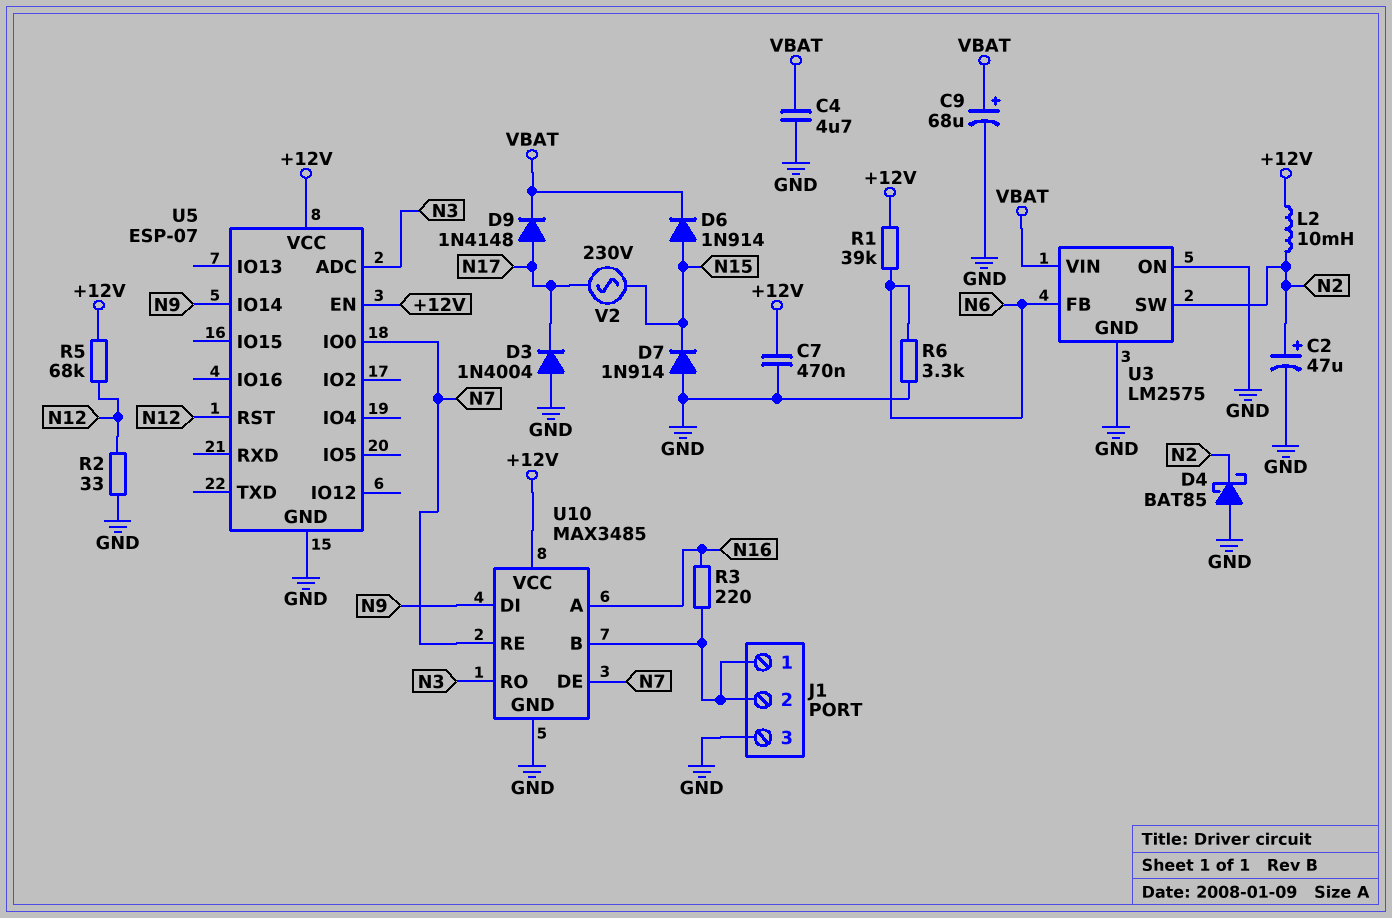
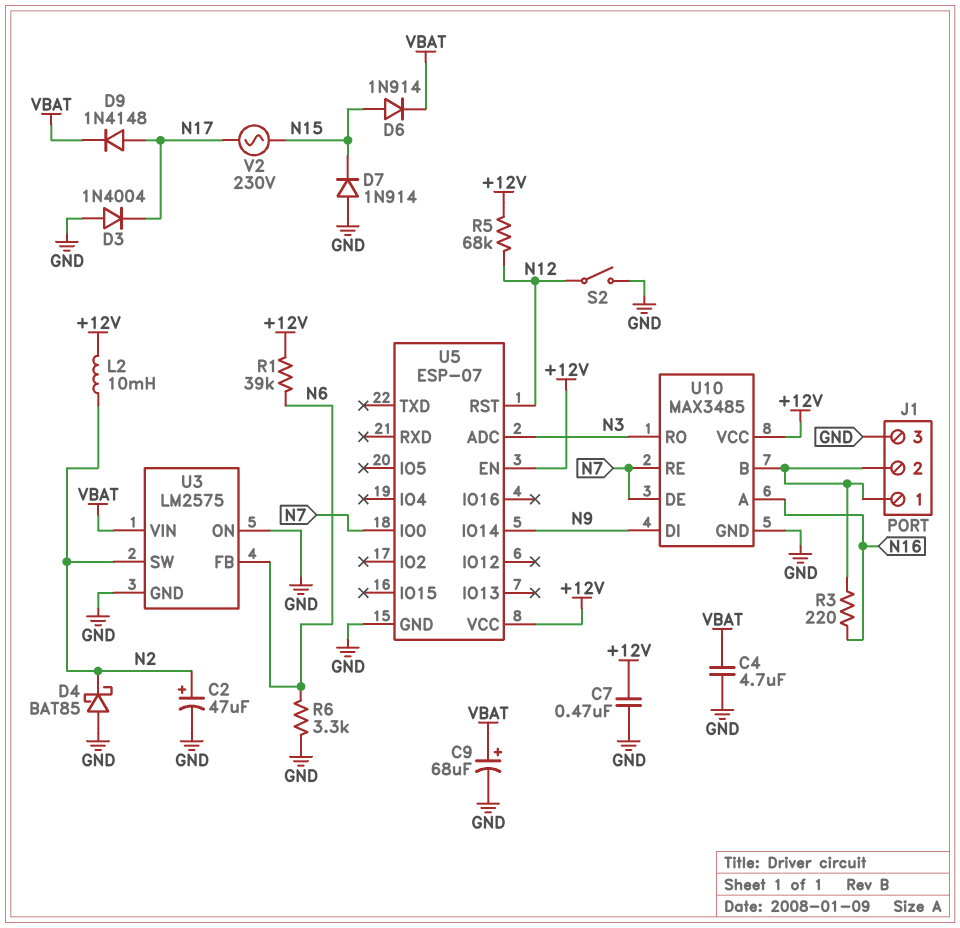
R2: 33 (GND, N12) -> none
S2: none -> switch (GND, N12)

